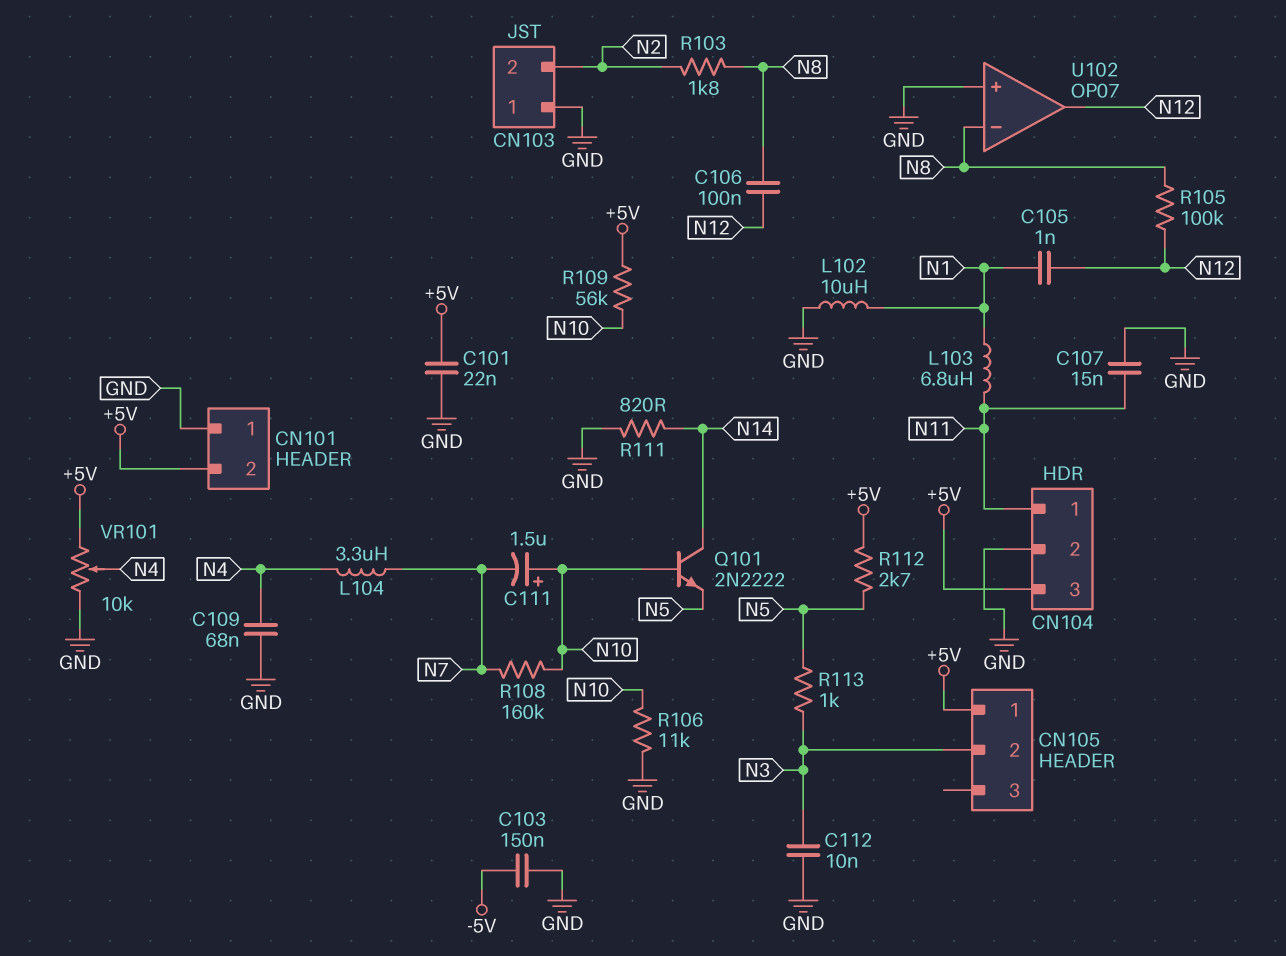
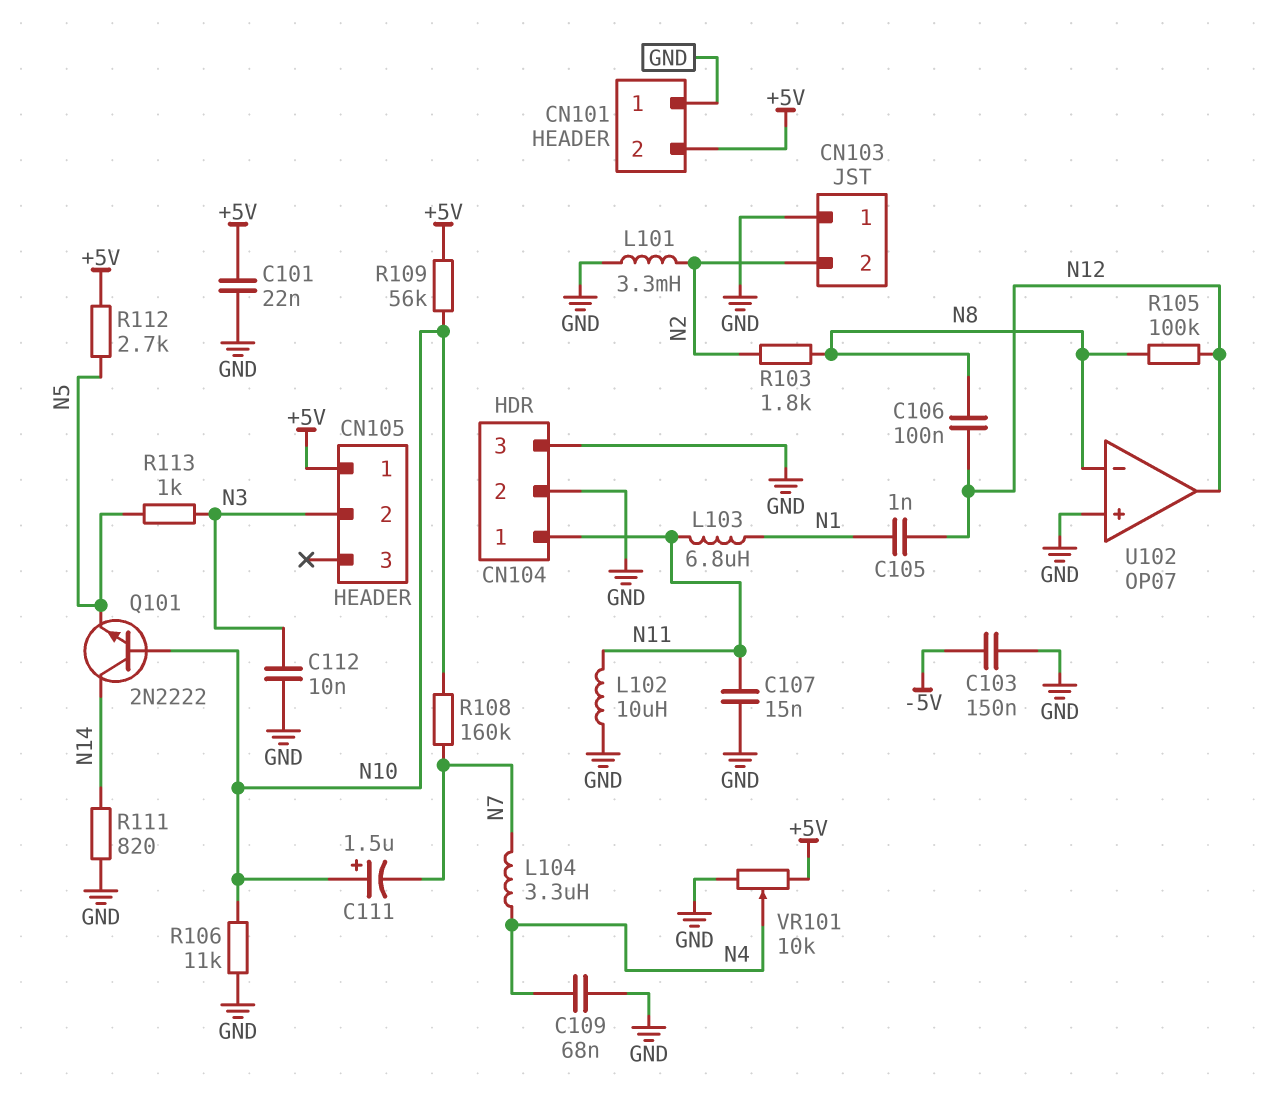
CN104 pin 3: +5V -> GND
L101: none -> 3.3mH (GND, N2)
L102: 10uH (GND, N1) -> 10uH (GND, N11)

